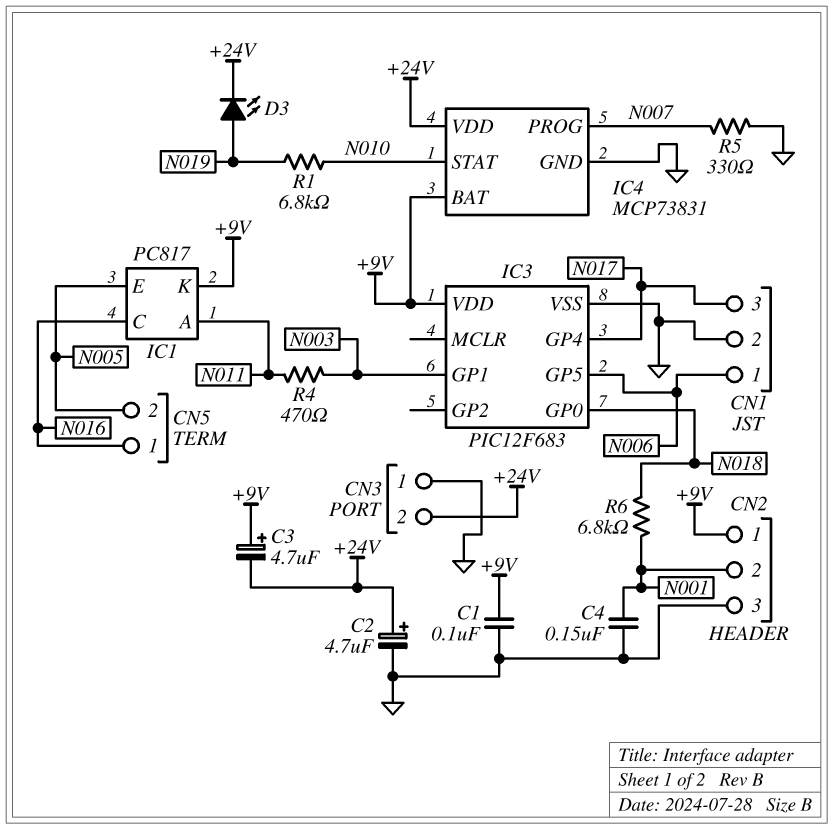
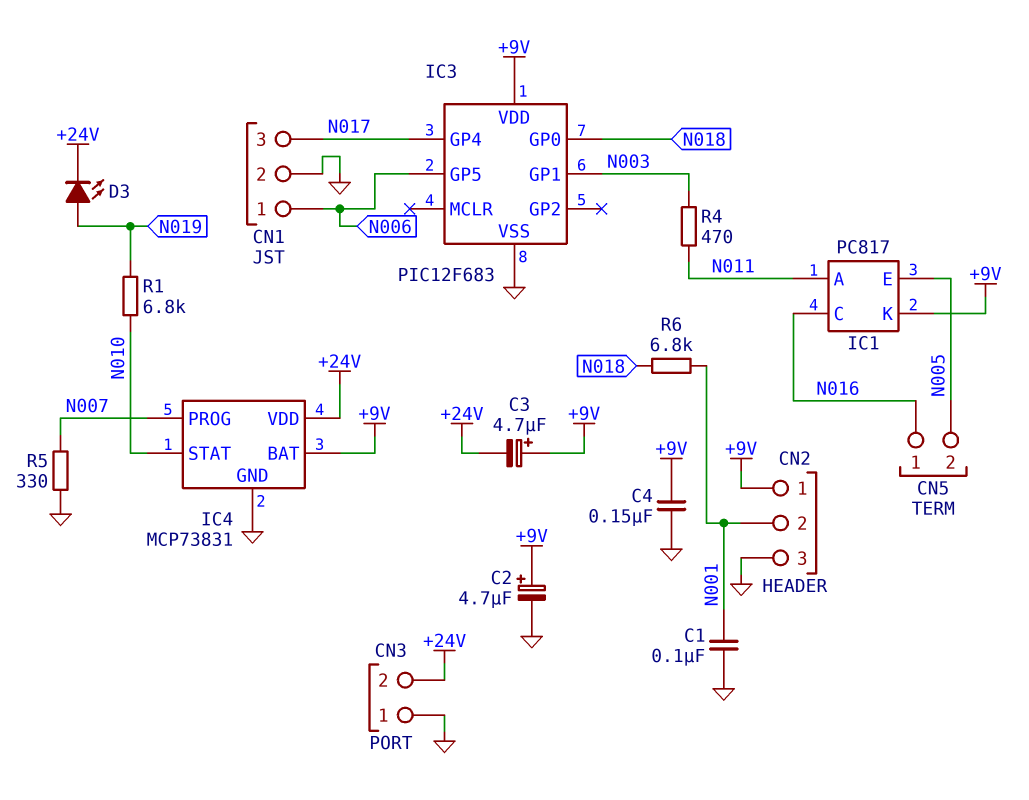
C1: 100nF (+9V, GND) -> 100nF (GND, N001)
C2: 4.7uF (plus +24V, minus GND) -> 4.7uF (plus +9V, minus GND)
C4: 150nF (GND, N001) -> 150nF (+9V, GND)

